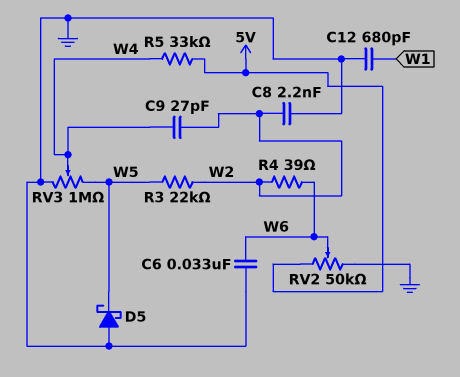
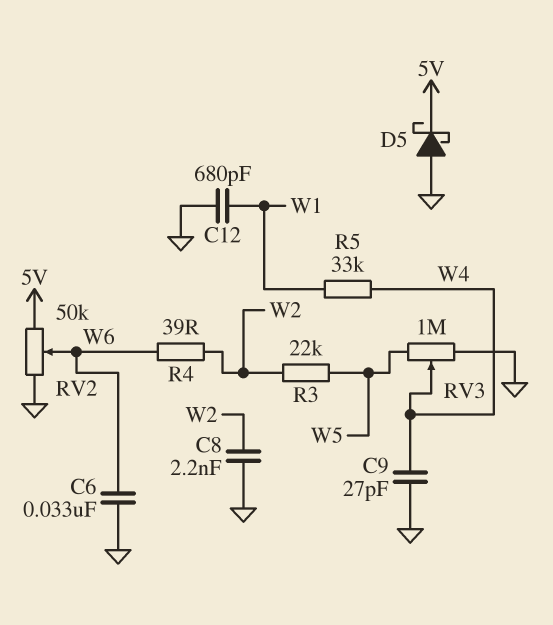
C9: 27pF (W2, W4) -> 27pF (GND, W4)
D5: schottky (A GND, K W5) -> schottky (A GND, K 5V)
R5: 33k (5V, W4) -> 33k (W1, W4)

